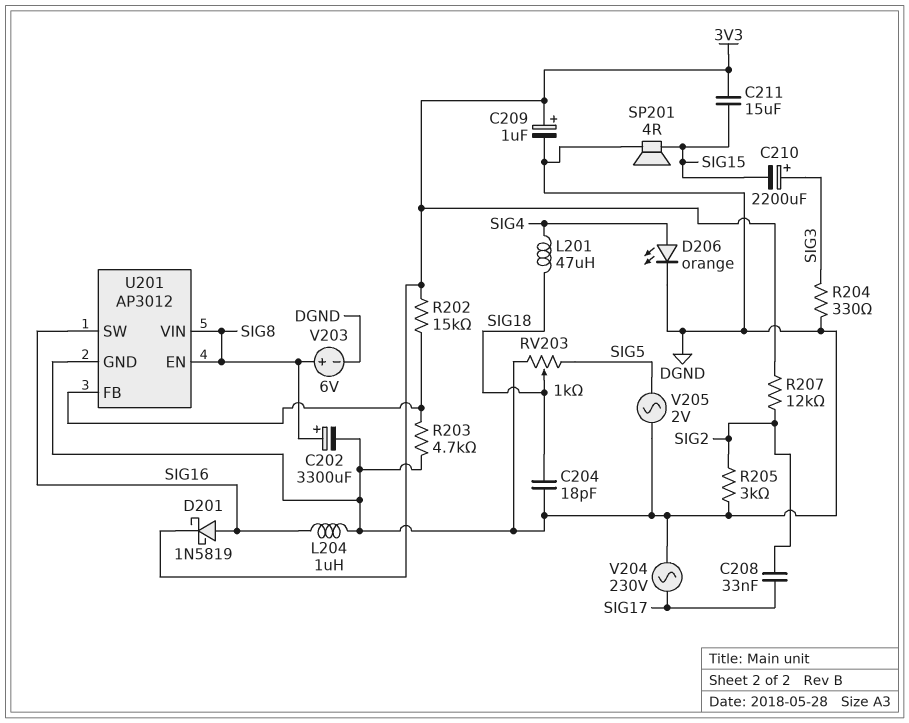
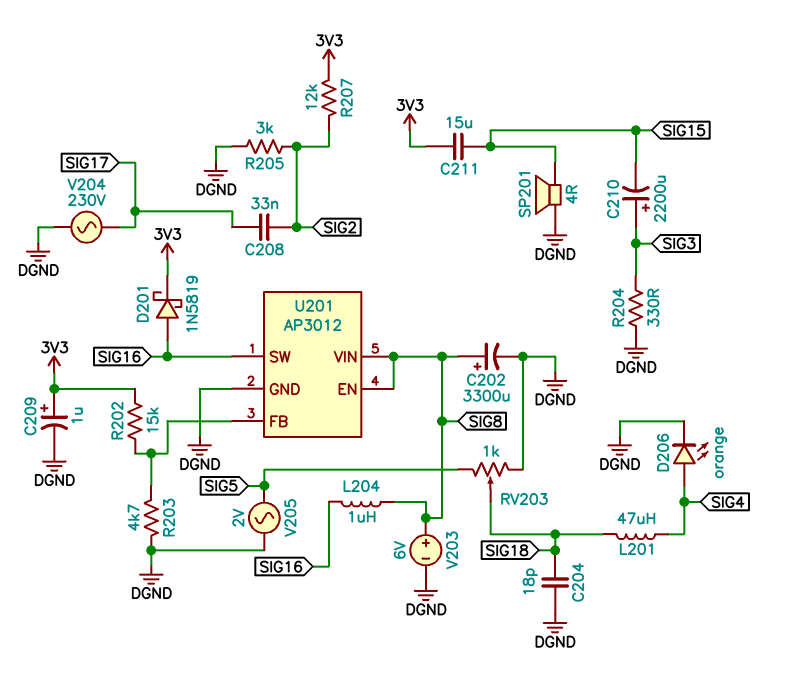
L204: 1uH (DGND, SIG16) -> 1uH (SIG8, SIG16)

